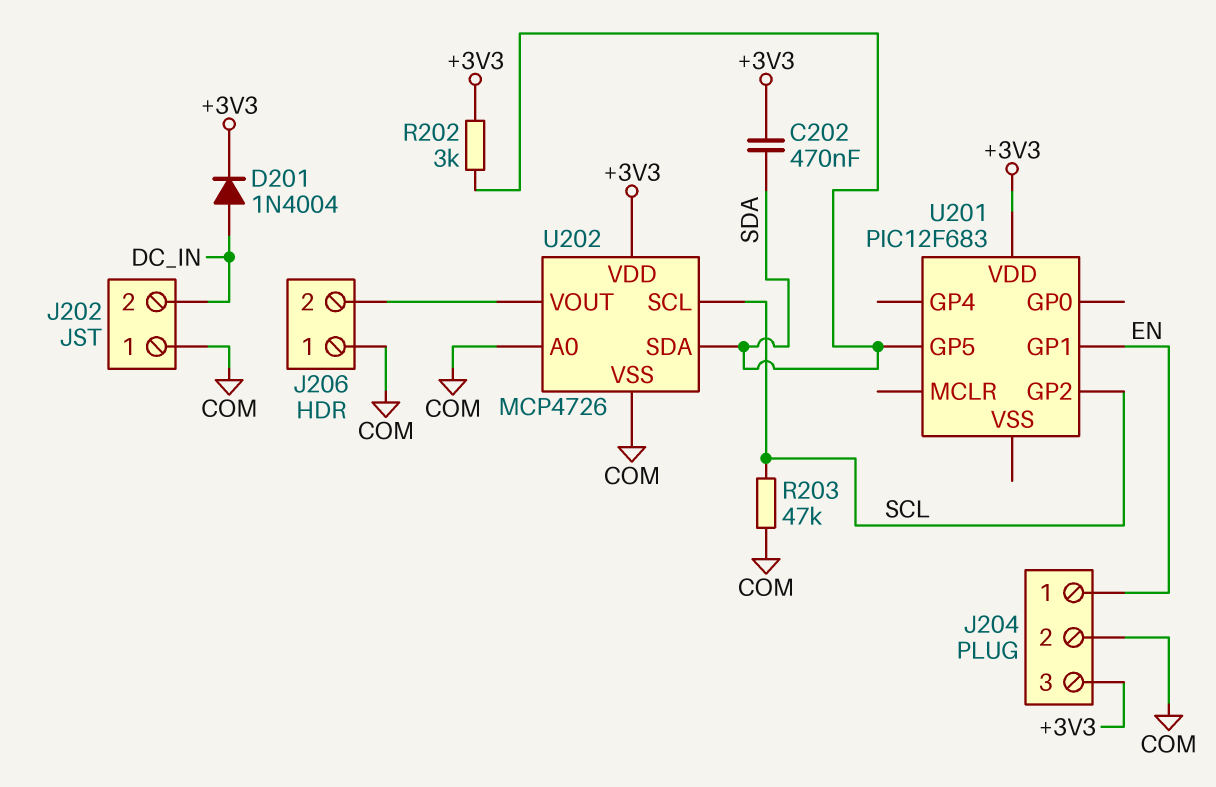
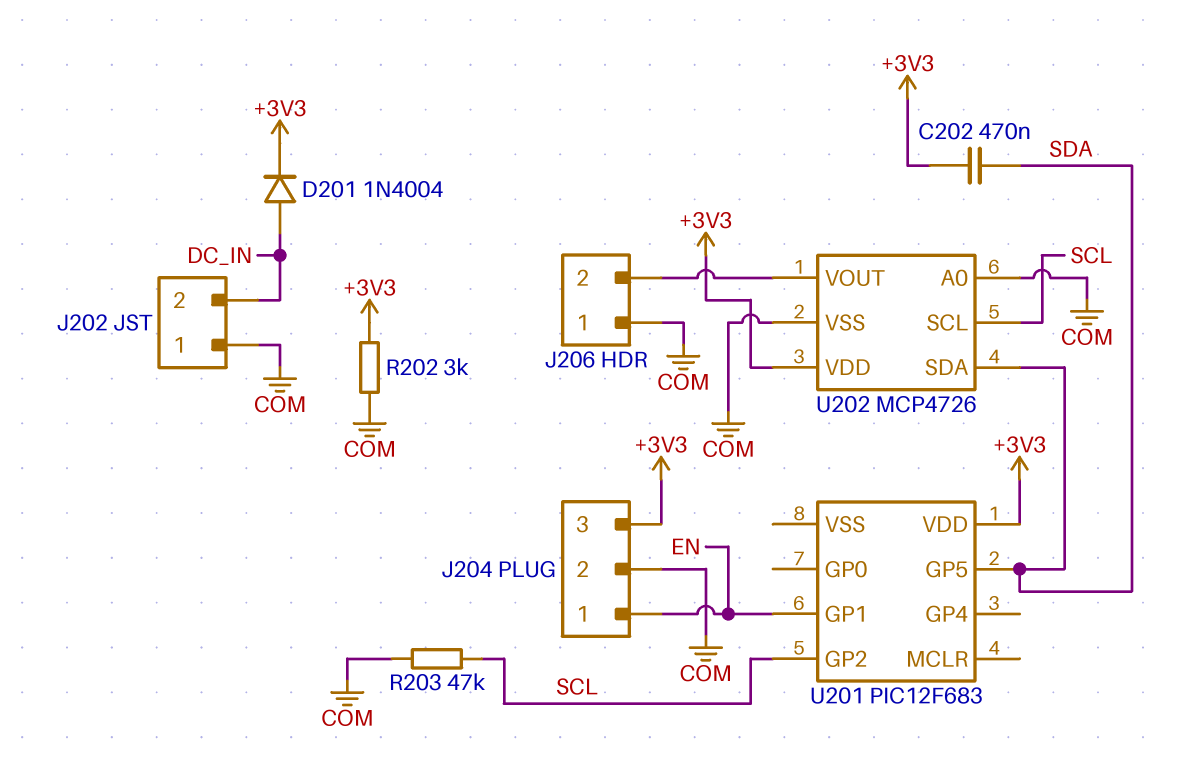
R202: 3k (+3V3, SDA) -> 3k (+3V3, COM)

